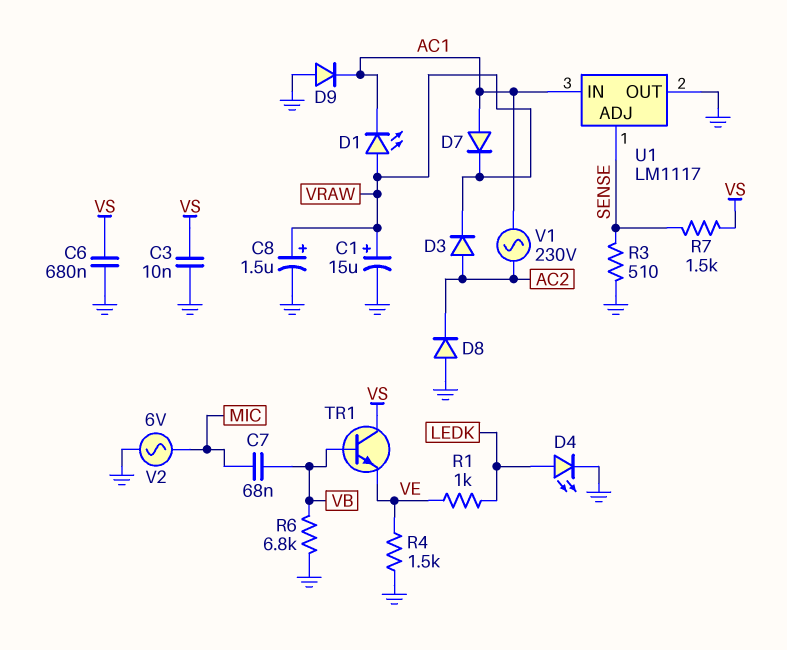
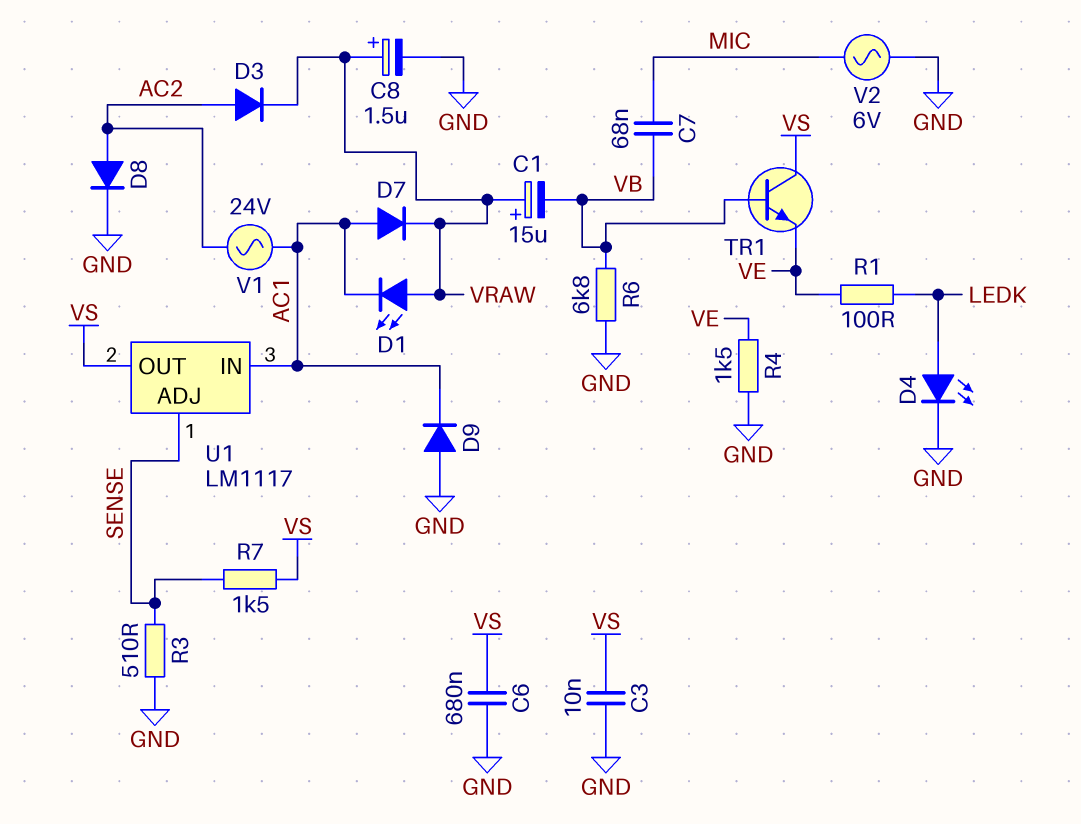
C1: 15uF (plus VRAW, minus GND) -> 15uF (plus VRAW, minus VB)
D8: diode (A GND, K AC2) -> diode (A AC2, K GND)
R1: 1k (LEDK, VE) -> 100 (LEDK, VE)
U1 pin OUT: GND -> VS
V1: AC 230V (AC1, AC2) -> AC 24V (AC1, AC2)

